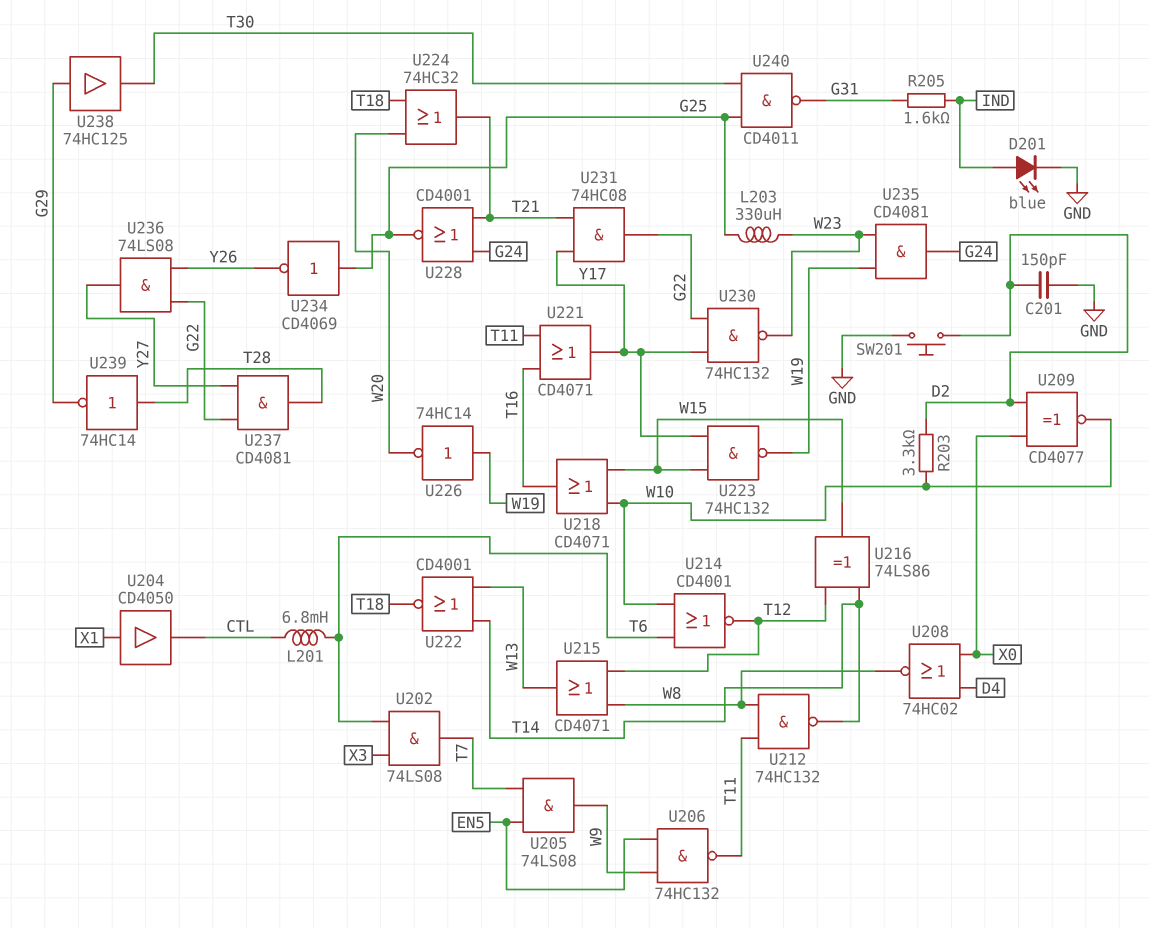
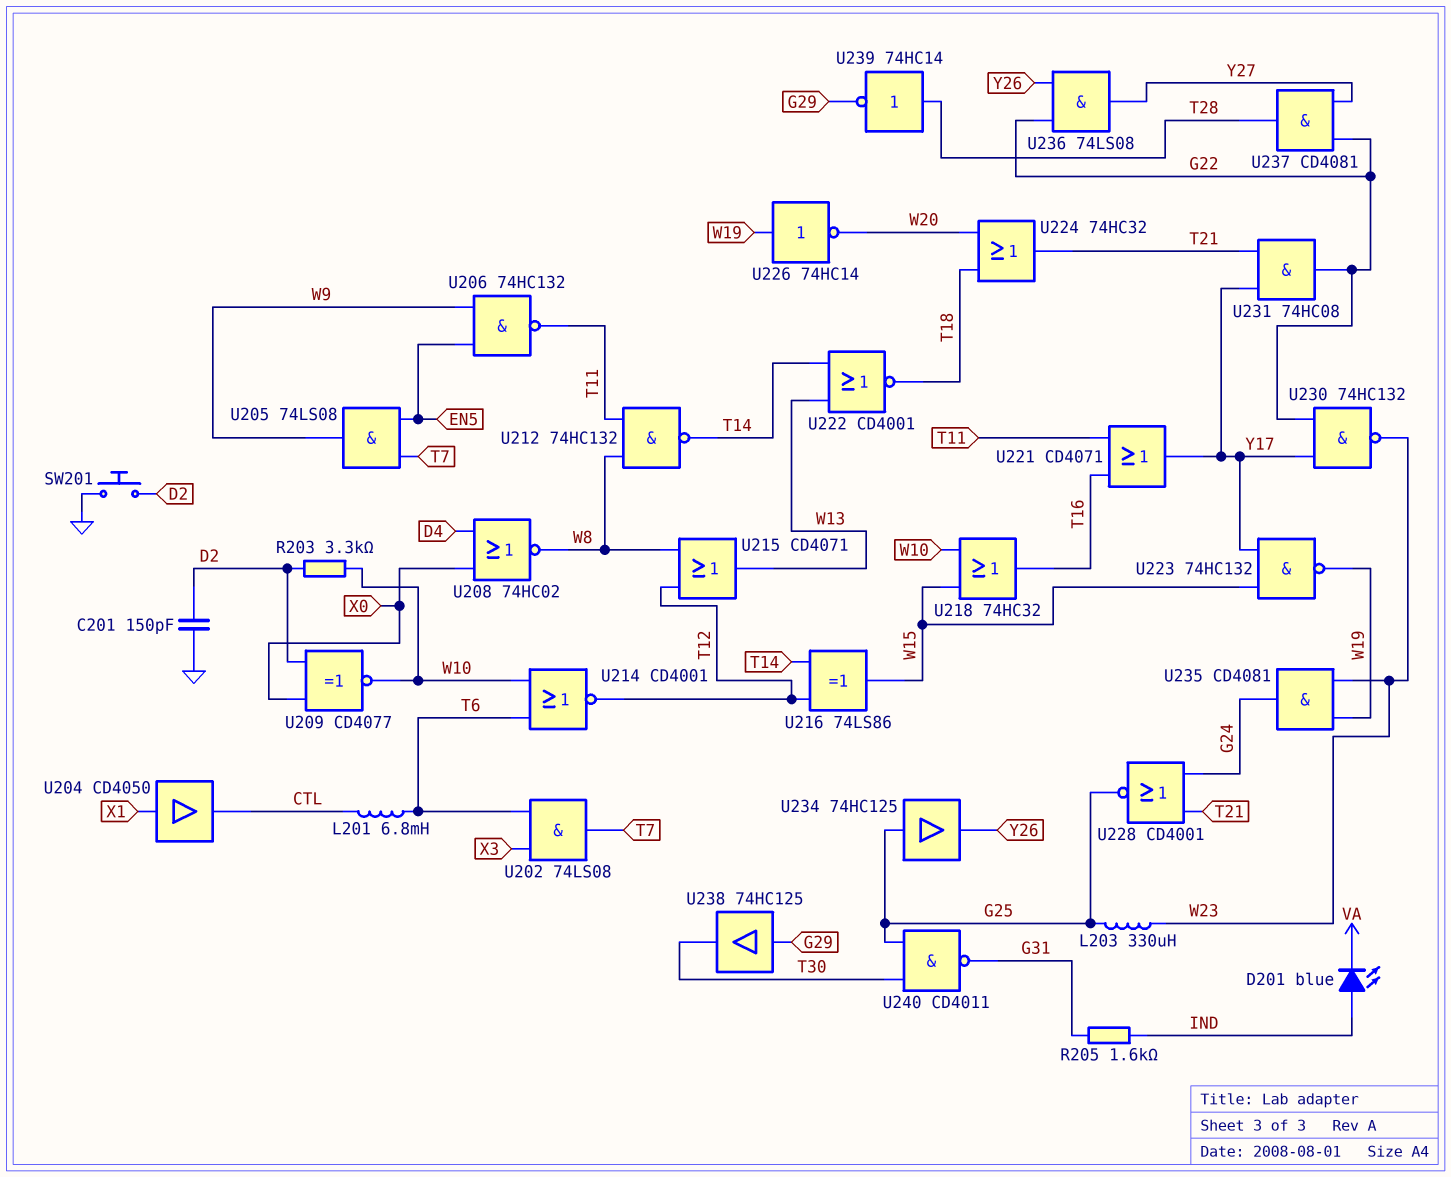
D201: LED blue (A IND, K GND) -> LED blue (A IND, K VA)
U218: OR CD4071 (in W10, in W15, out T16) -> OR 74HC32 (in W10, in W15, out T16)
U234: NOT CD4069 (in G25, out Y26) -> buffer 74HC125 (in G25, out Y26)

